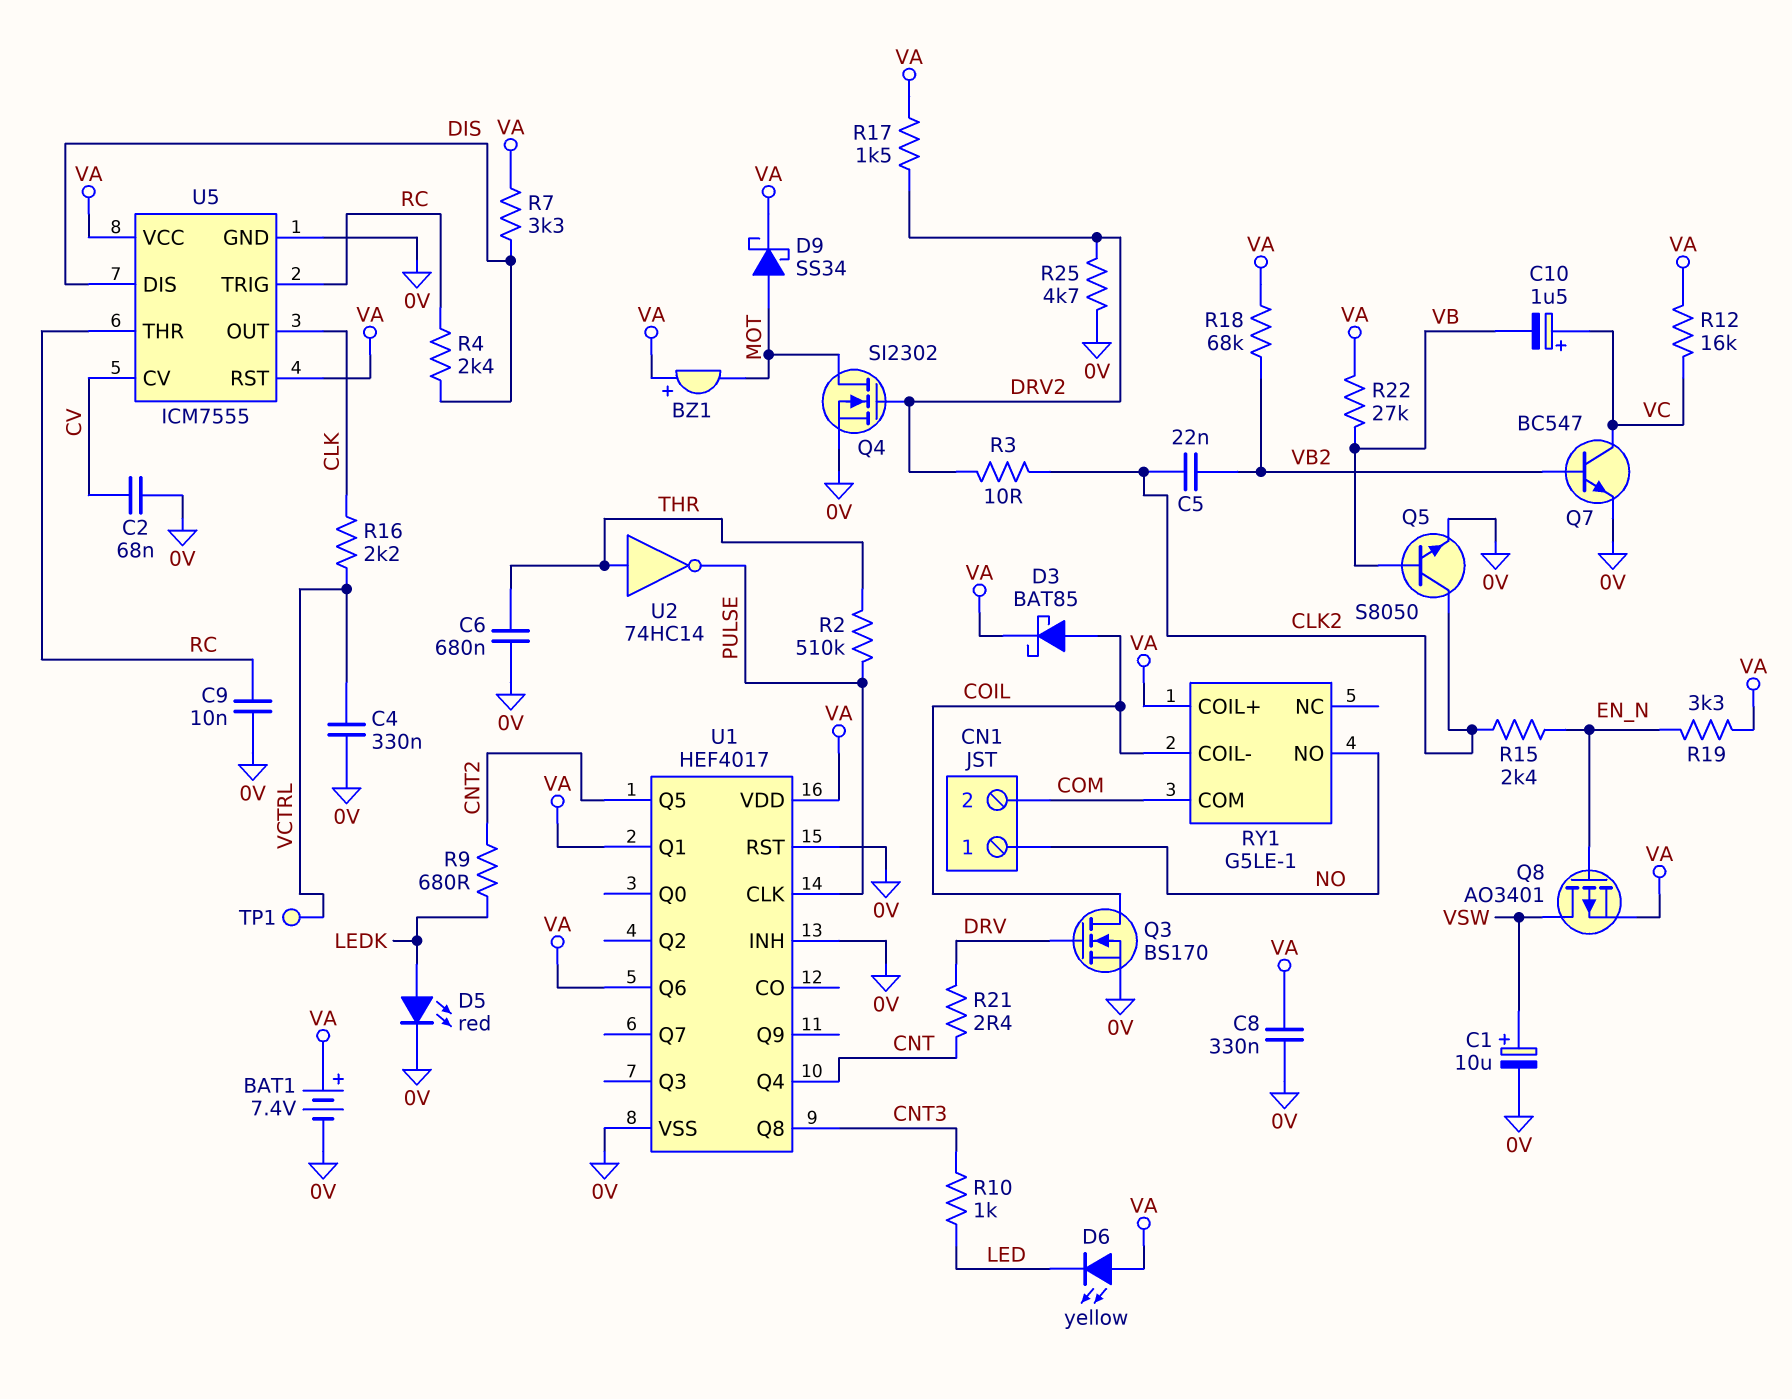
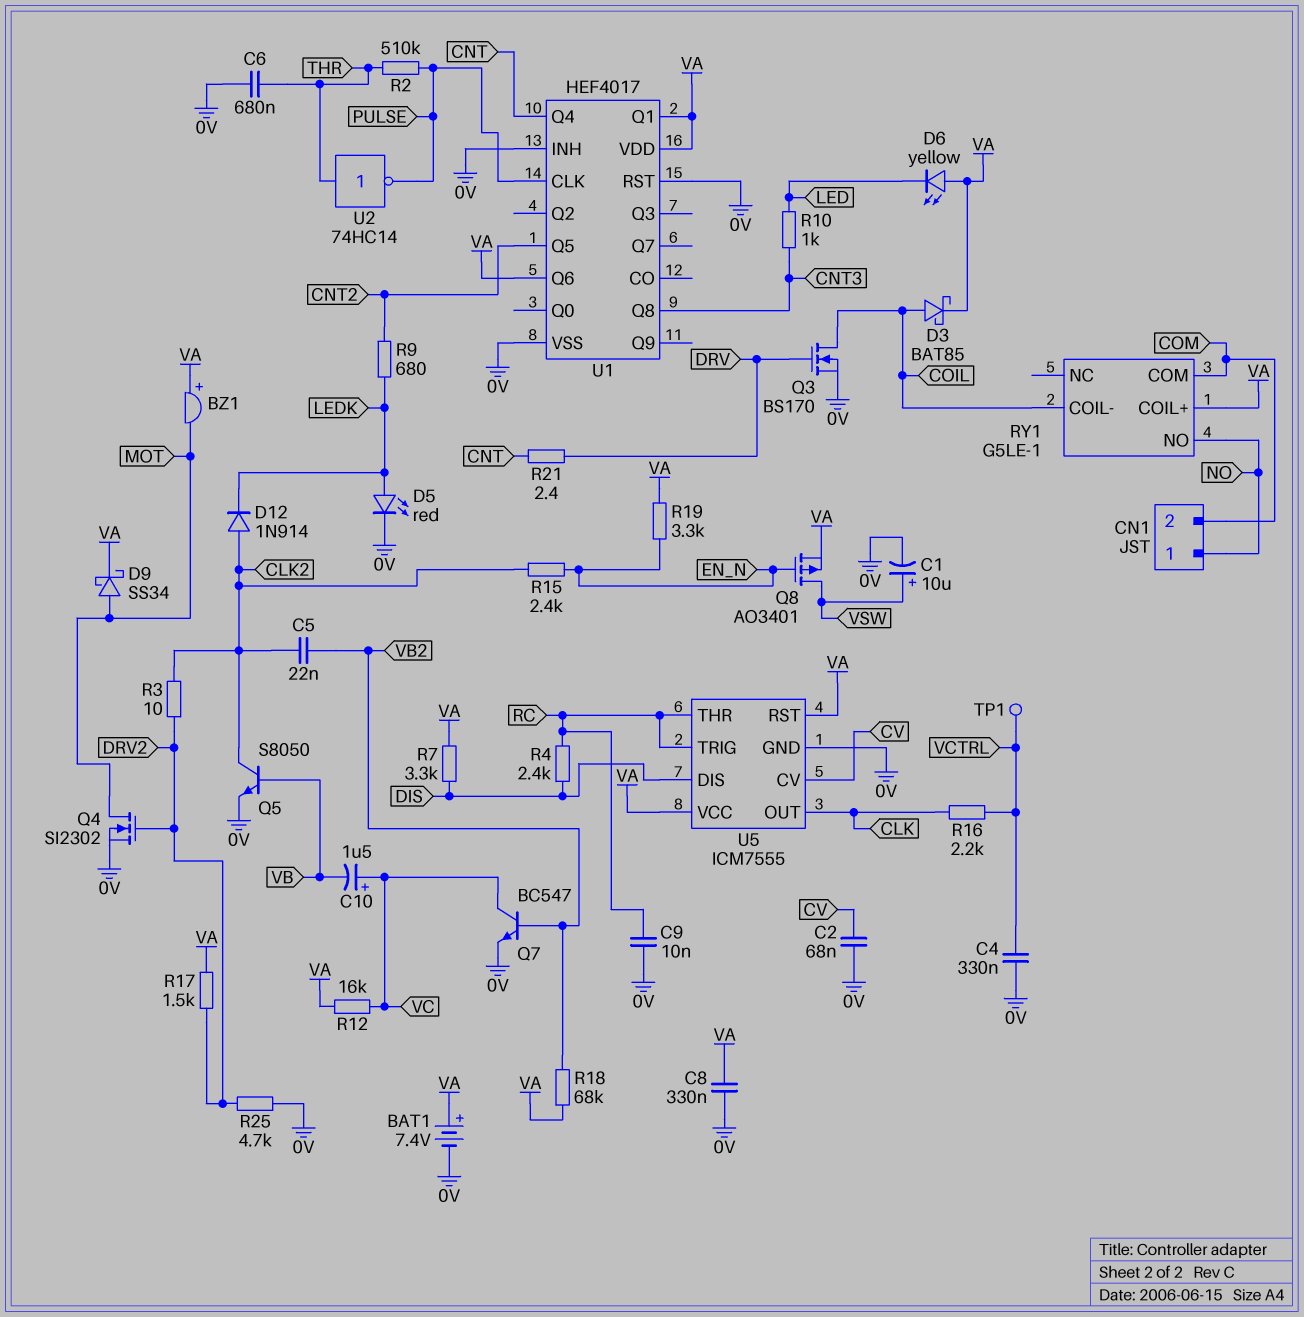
D12: none -> diode 1N914 (A CLK2, K LEDK)
R22: 27k (VA, VB) -> none

